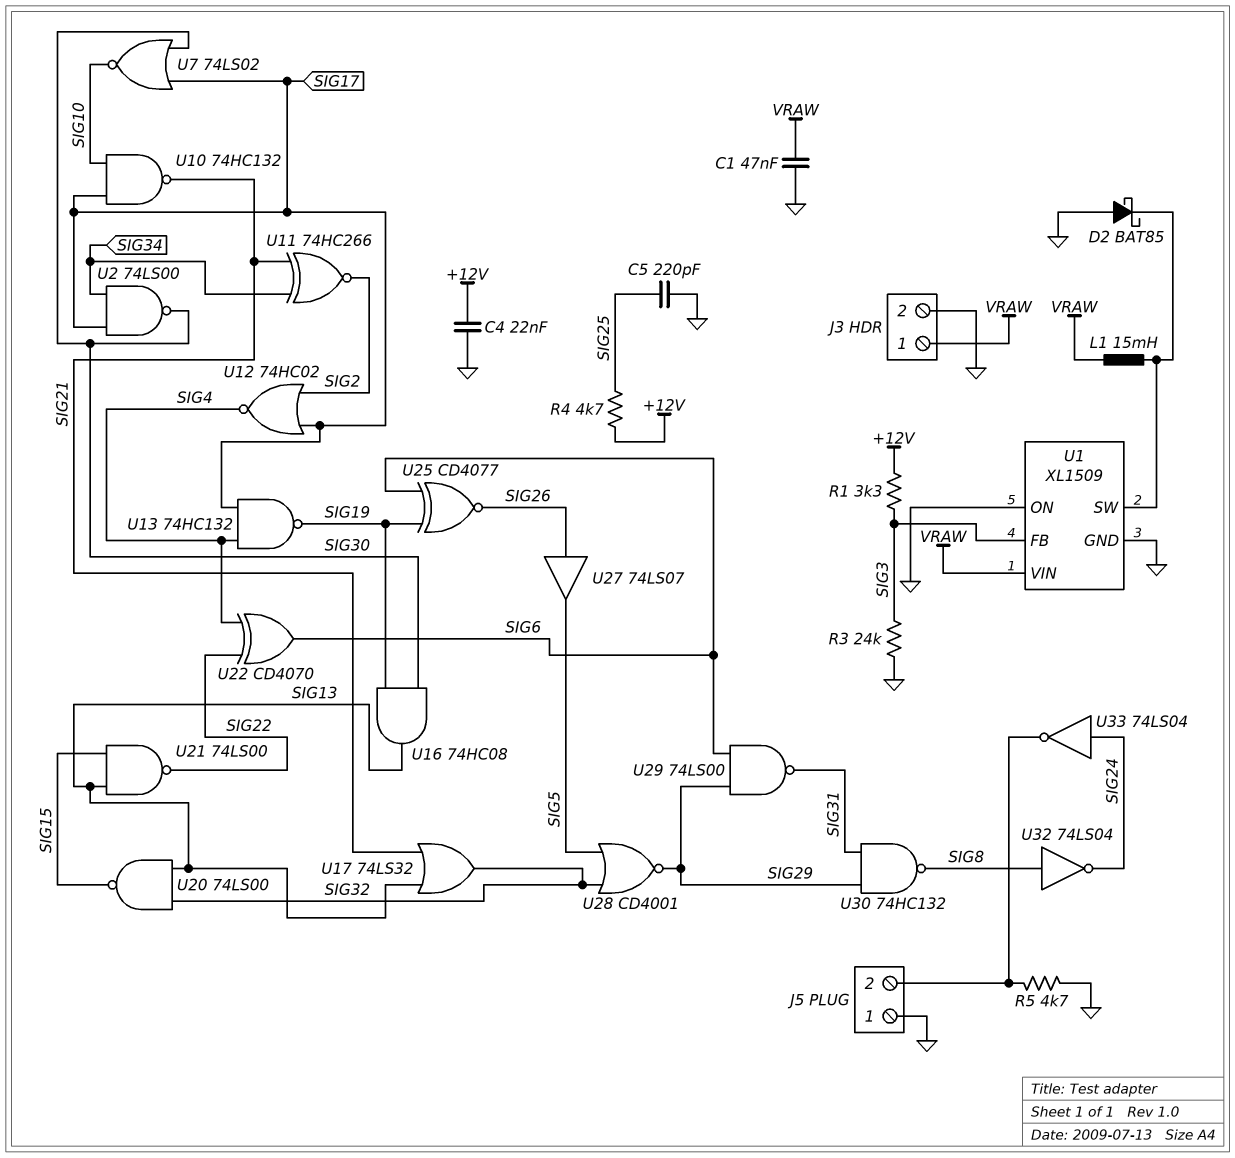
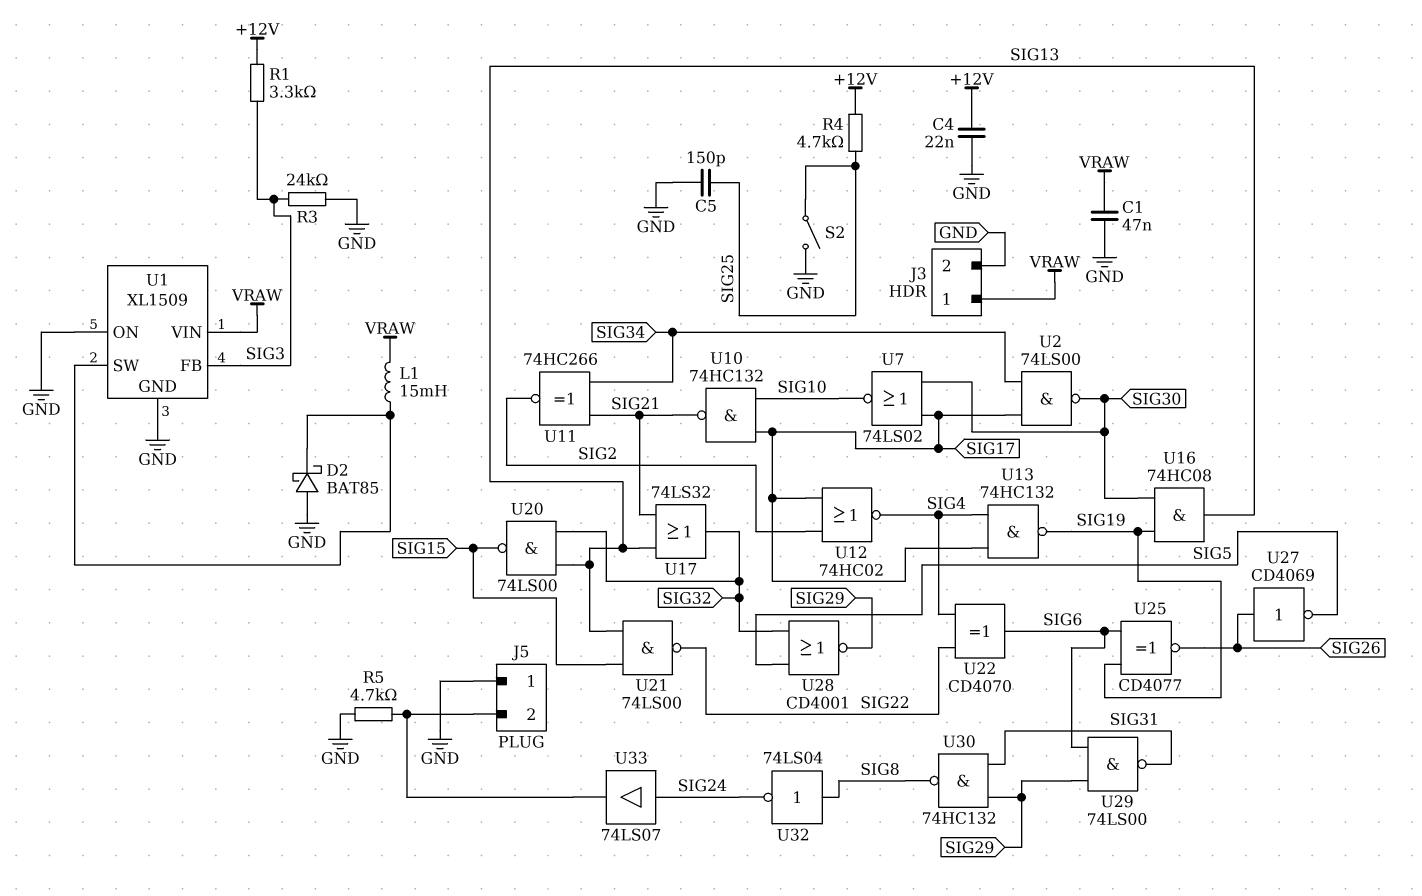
C5: 220pF (GND, SIG25) -> 150pF (GND, SIG25)
S2: none -> switch (GND, SIG25)
U27: buffer 74LS07 (in SIG26, out SIG5) -> NOT CD4069 (in SIG26, out SIG5)
U33: NOT 74LS04 (in SIG24, out J5/2) -> buffer 74LS07 (in SIG24, out J5/2)

